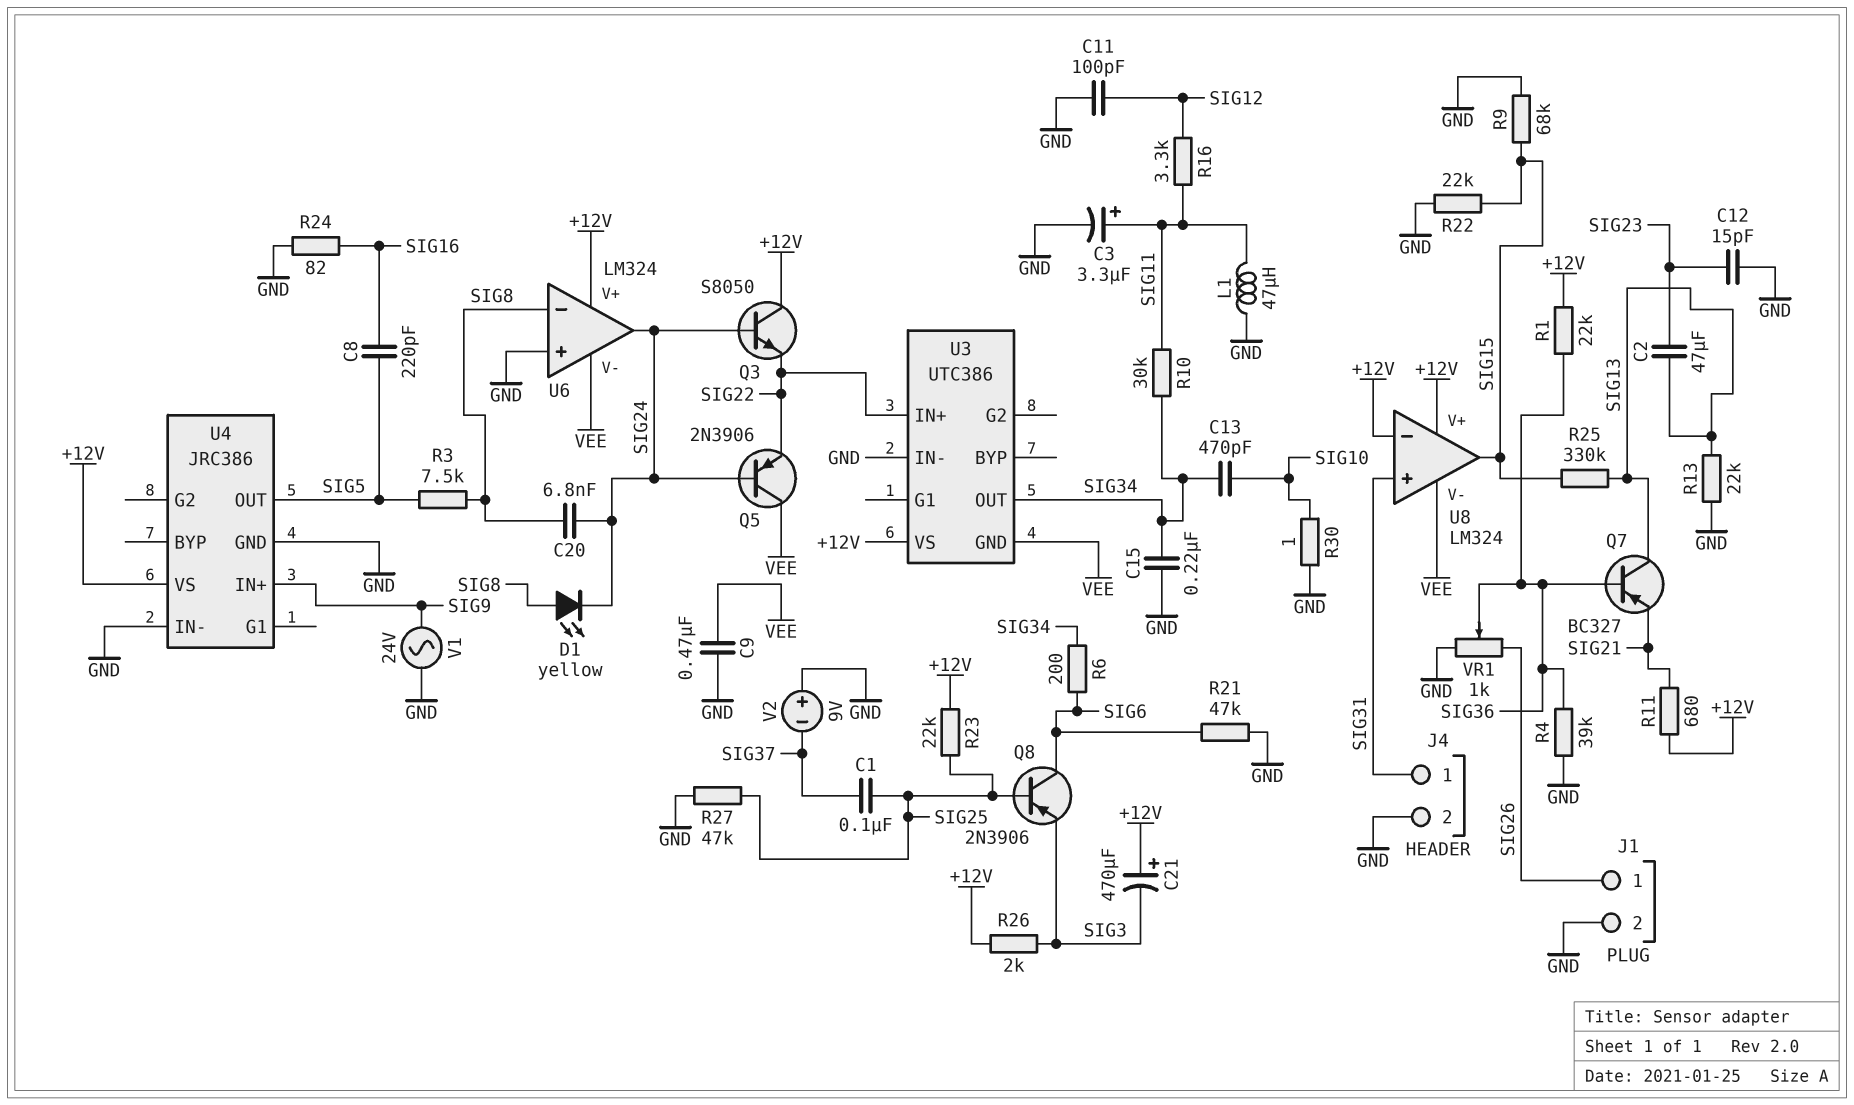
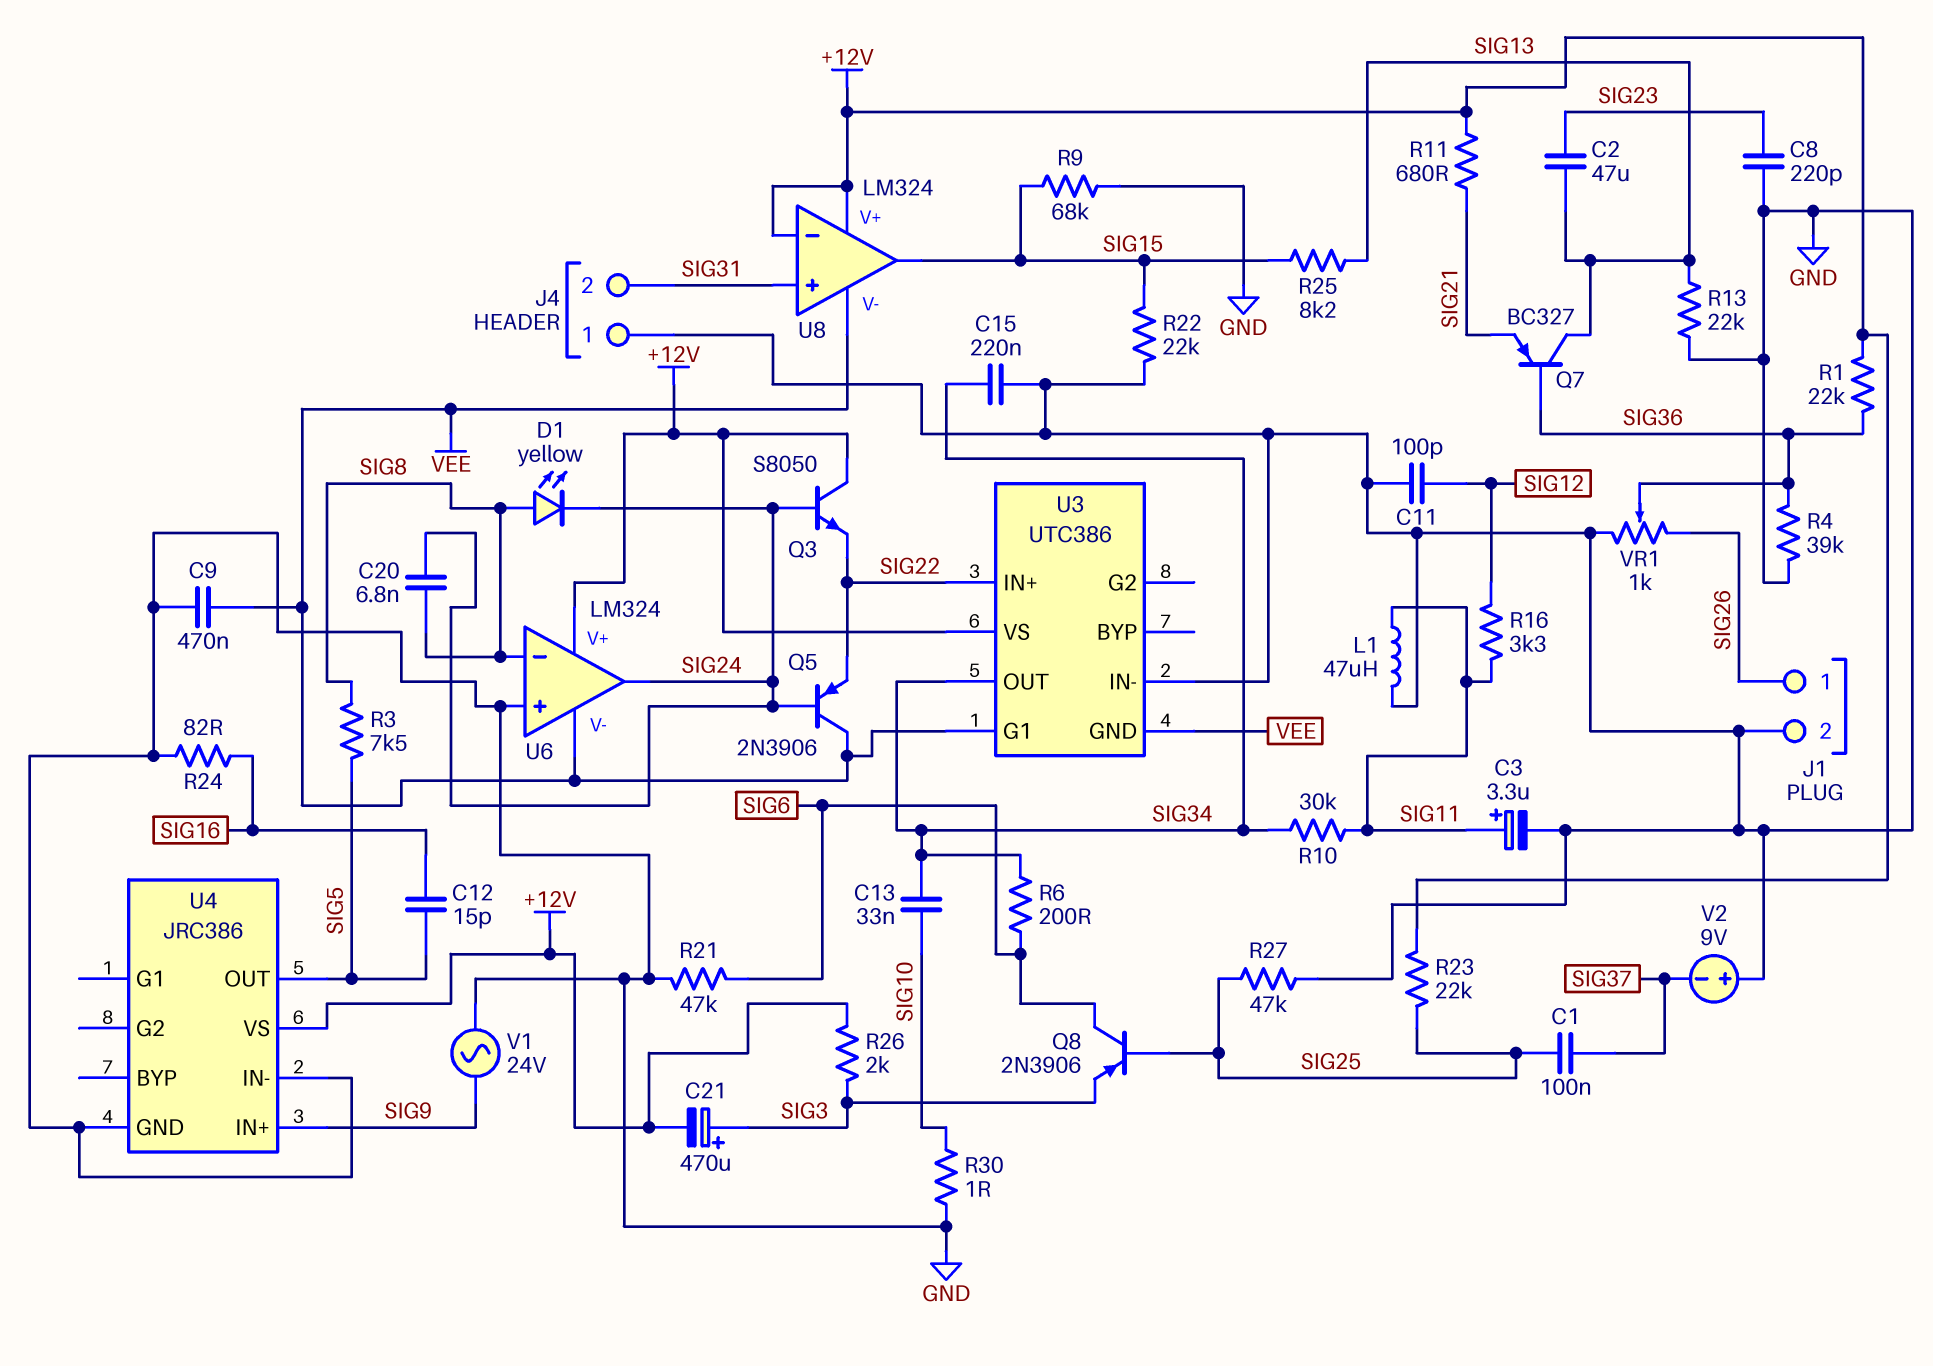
C8: 220pF (SIG5, SIG16) -> 220pF (GND, SIG23)
C12: 15pF (GND, SIG23) -> 15pF (SIG5, SIG16)
C13: 470pF (SIG10, SIG34) -> 33nF (SIG10, SIG34)
C21: 470uF (plus +12V, minus SIG3) -> 470uF (plus SIG3, minus +12V)
J4 pin 1: SIG31 -> GND
J4 pin 2: GND -> SIG31
R25: 330k (SIG13, SIG15) -> 8.2k (SIG13, SIG15)
U3 pin G1: none -> VEE

